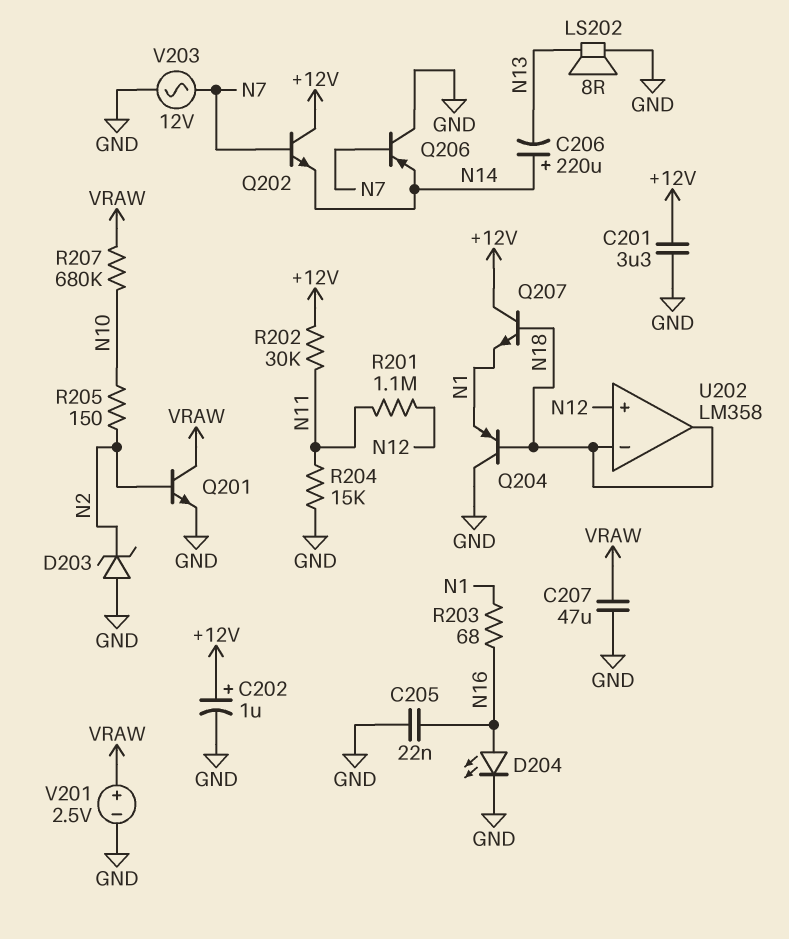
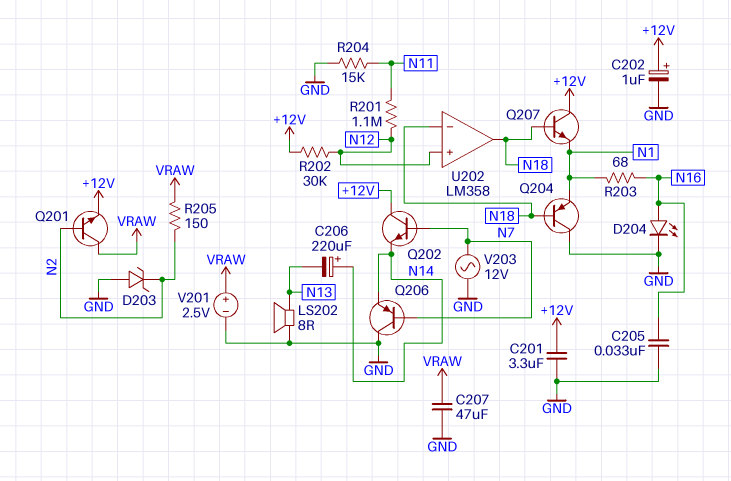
C205: 22nF (GND, N16) -> 33nF (GND, N16)
Q201: NPN (B N2, C VRAW, E GND) -> NPN (B N2, C VRAW, E +12V)
R202: 30k (+12V, N11) -> 30k (+12V, N12)
R205: 150 (N2, N10) -> 150 (N2, VRAW)
R207: 680k (N10, VRAW) -> none

